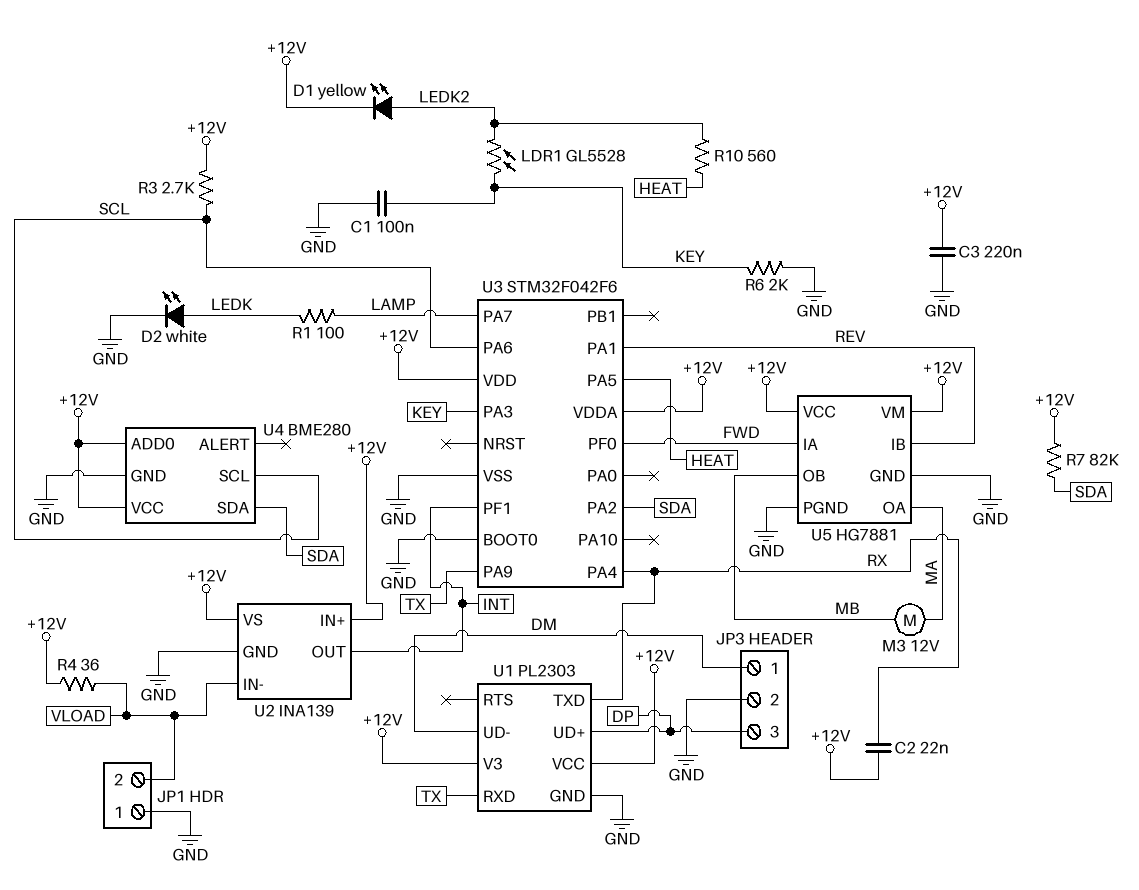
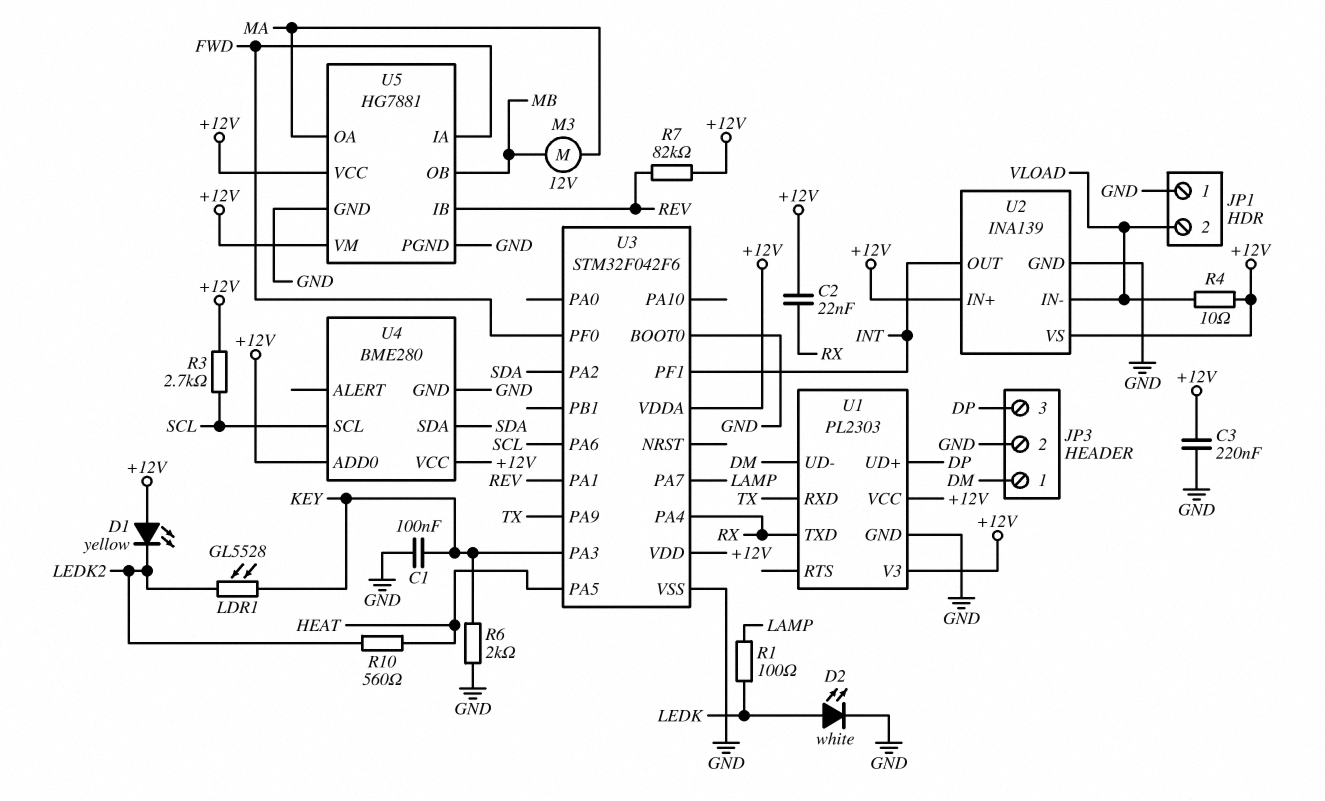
D1: LED yellow (A LEDK2, K +12V) -> LED yellow (A +12V, K LEDK2)
R4: 36 (+12V, VLOAD) -> 10 (+12V, VLOAD)
R7: 82k (+12V, SDA) -> 82k (+12V, REV)

